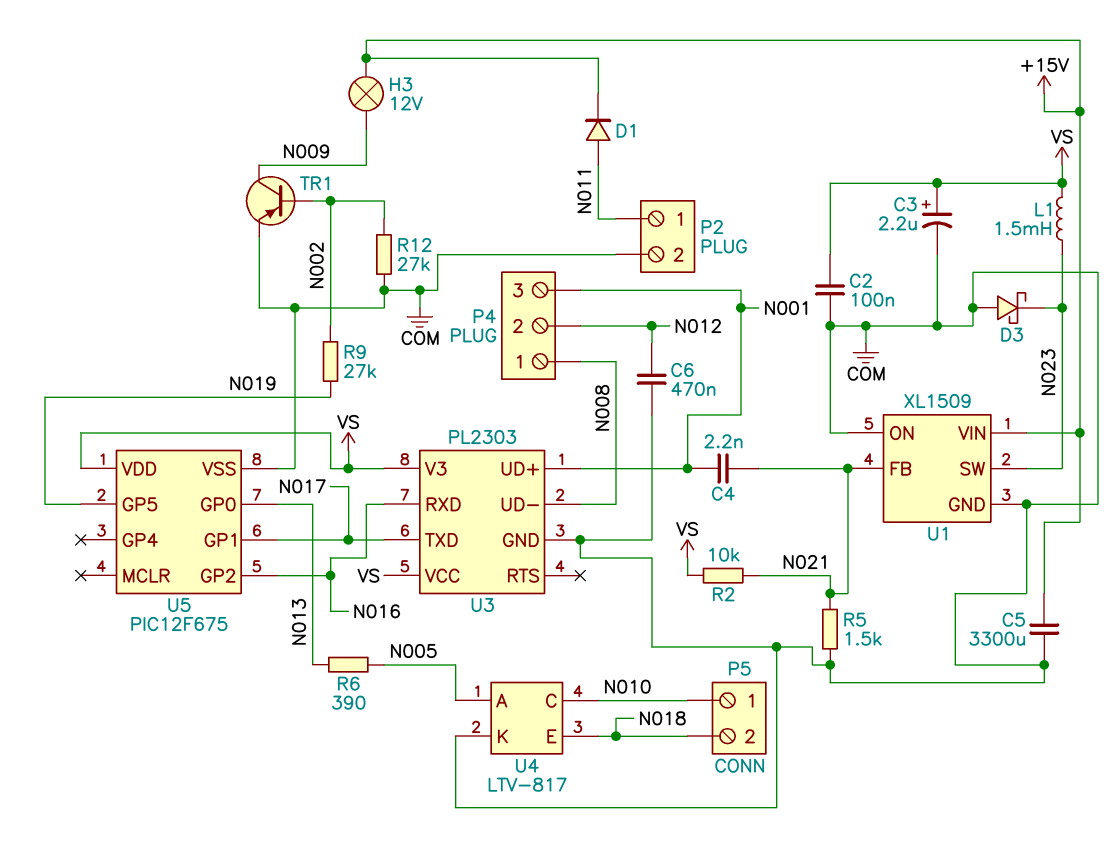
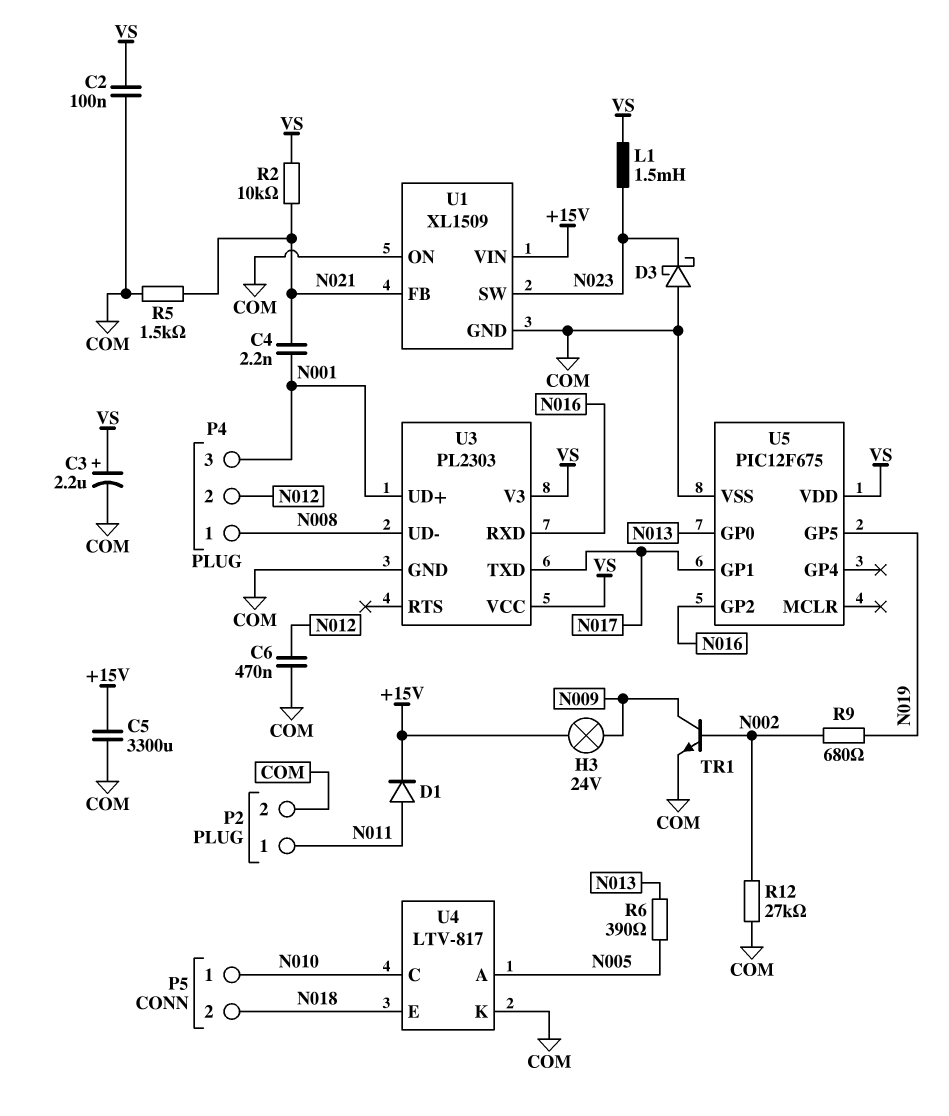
H3: lamp 12V (+15V, N009) -> lamp 24V (+15V, N009)
R9: 27k (N002, N019) -> 680 (N002, N019)
TR1: PNP (B N002, C N009, E COM) -> NPN (B N002, C N009, E COM)

